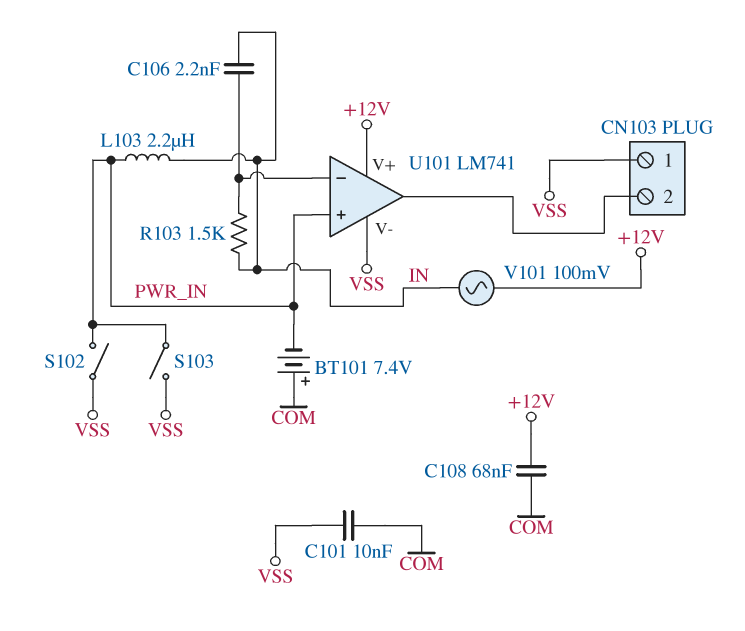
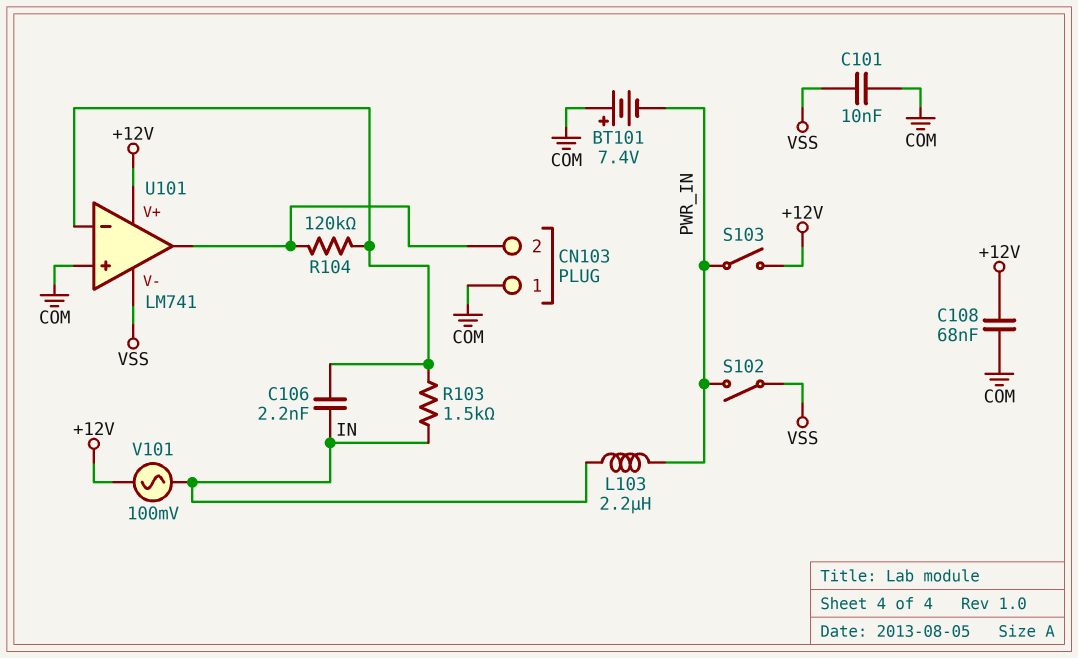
CN103 pin 1: VSS -> COM
R104: none -> 120k (CN103/2, U101/in-)
S103: switch (PWR_IN, VSS) -> switch (+12V, PWR_IN)
U101 pin in+: PWR_IN -> COM

